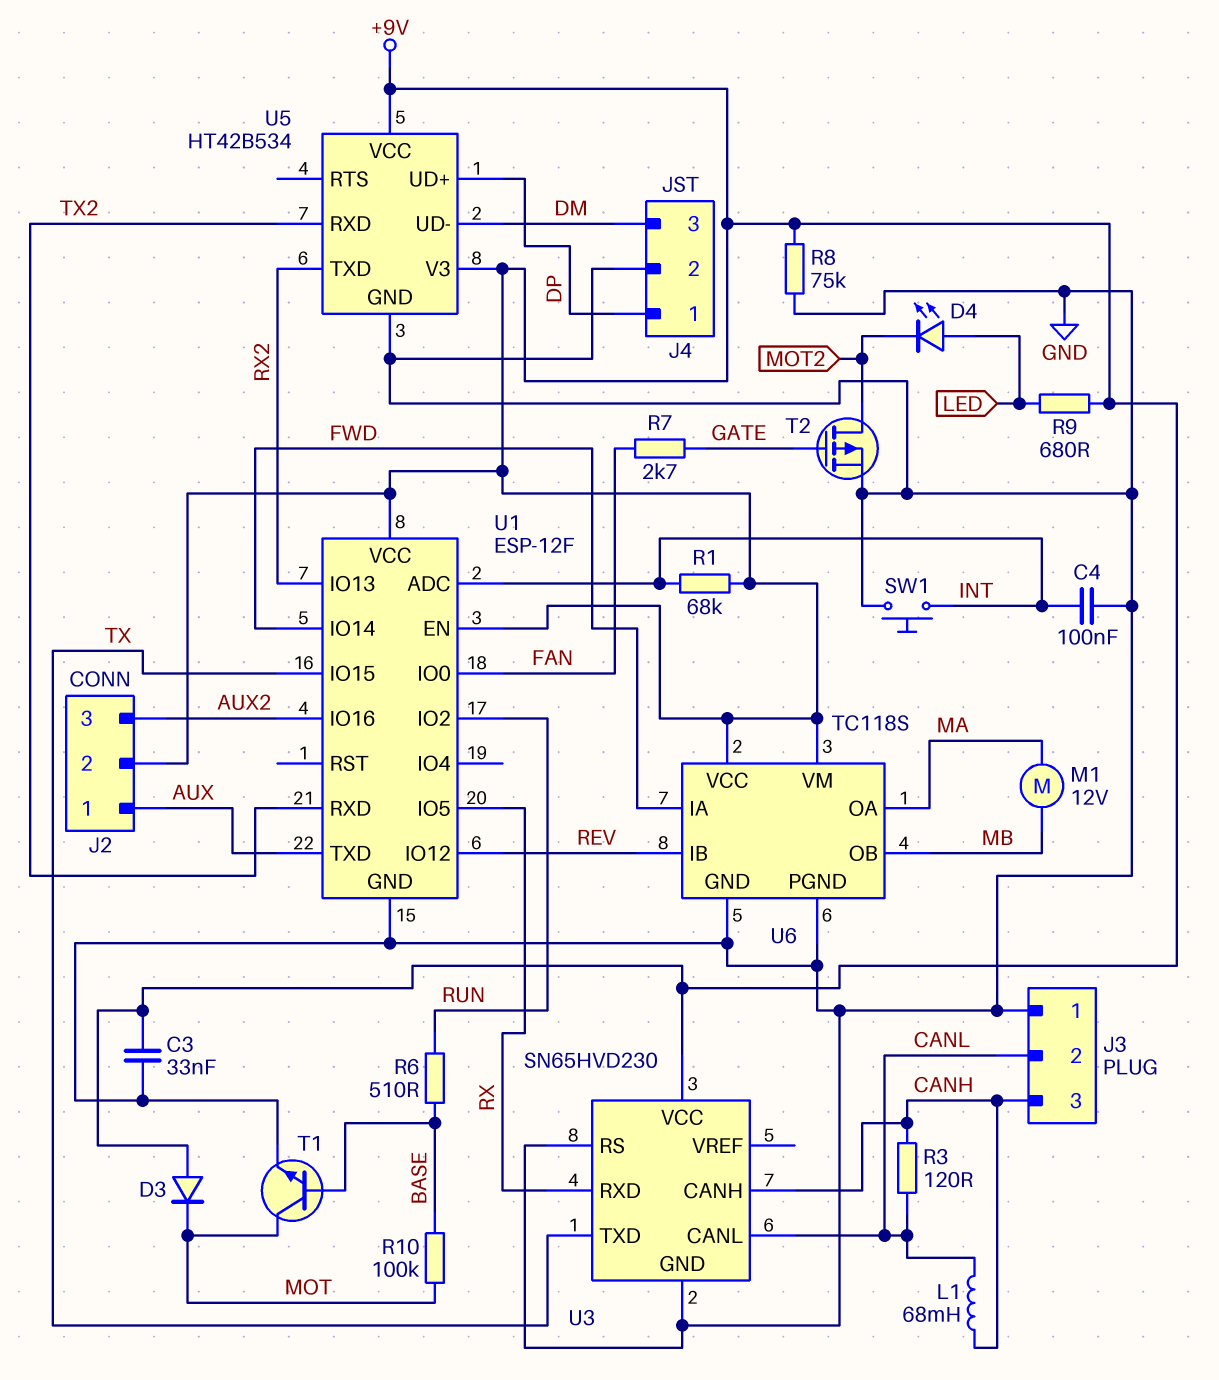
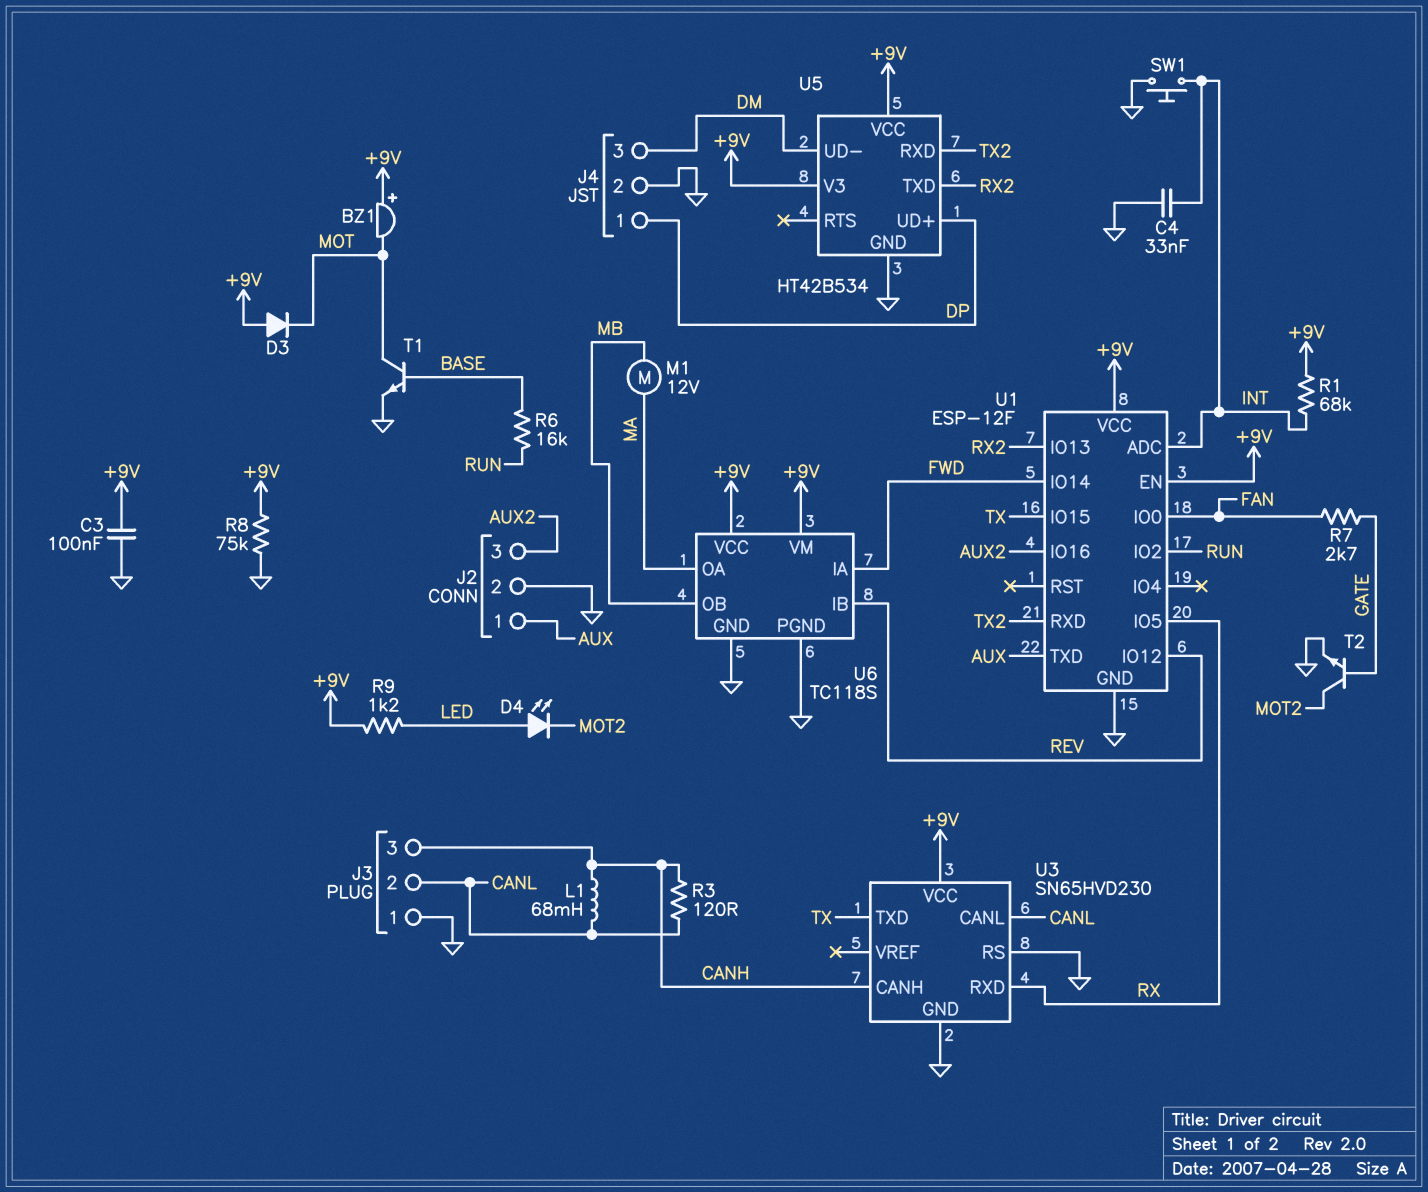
BZ1: none -> buzzer (plus +9V, minus MOT)
C3: 33nF (+9V, GND) -> 100nF (+9V, GND)
C4: 100nF (GND, INT) -> 33nF (GND, INT)
J2 pin 2: +9V -> GND
R6: 510 (BASE, RUN) -> 16k (BASE, RUN)
R9: 680 (+9V, LED) -> 1.2k (+9V, LED)
R10: 100k (BASE, MOT) -> none
T2: PMOS (G GATE, D MOT2, S GND) -> NPN (B GATE, C MOT2, E GND)

